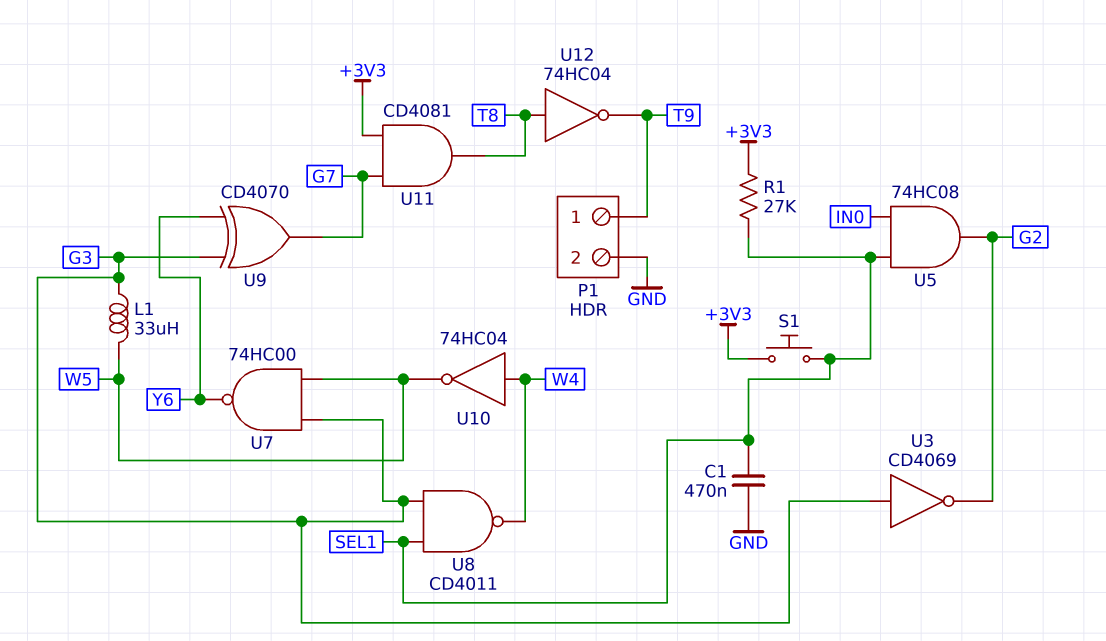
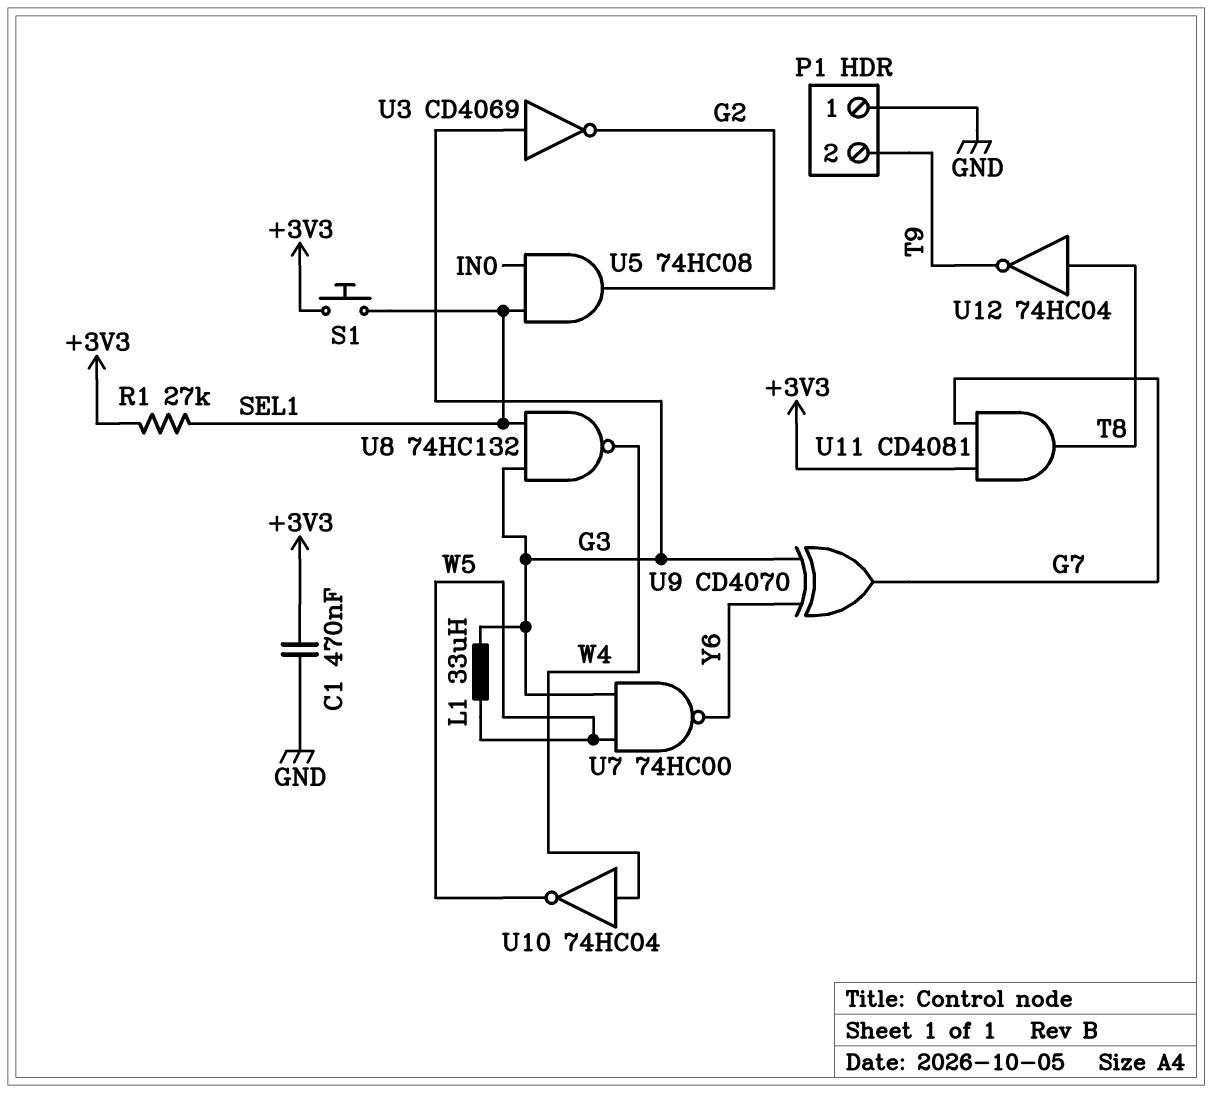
C1: 470nF (GND, SEL1) -> 470nF (+3V3, GND)
P1 pin 1: T9 -> GND
P1 pin 2: GND -> T9
U8: NAND CD4011 (in G3, in SEL1, out W4) -> NAND 74HC132 (in G3, in SEL1, out W4)

